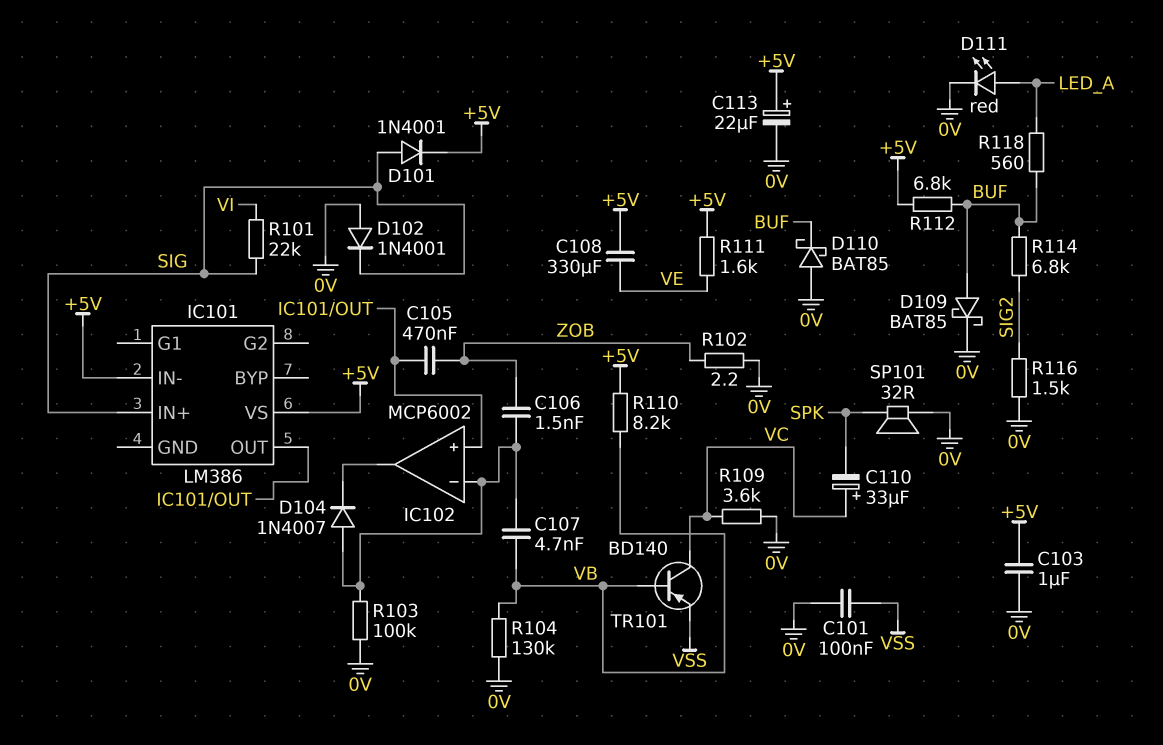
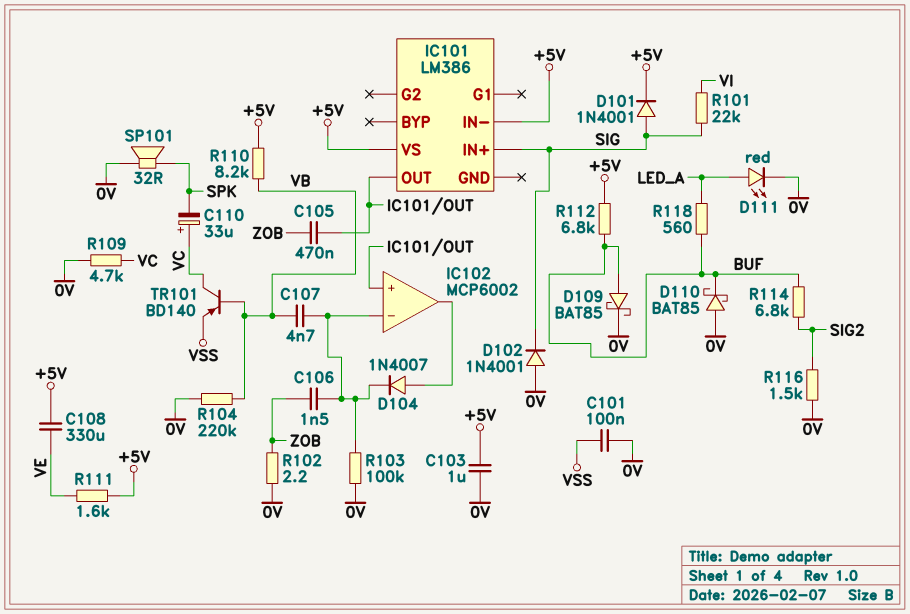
C113: 22uF (plus +5V, minus 0V) -> none
D104: diode 1N4007 (A IC102/in-, K IC102/out) -> diode 1N4007 (A IC102/out, K IC102/in-)
R104: 130k (0V, VB) -> 220k (0V, VB)
R109: 3.6k (0V, VC) -> 4.7k (0V, VC)

